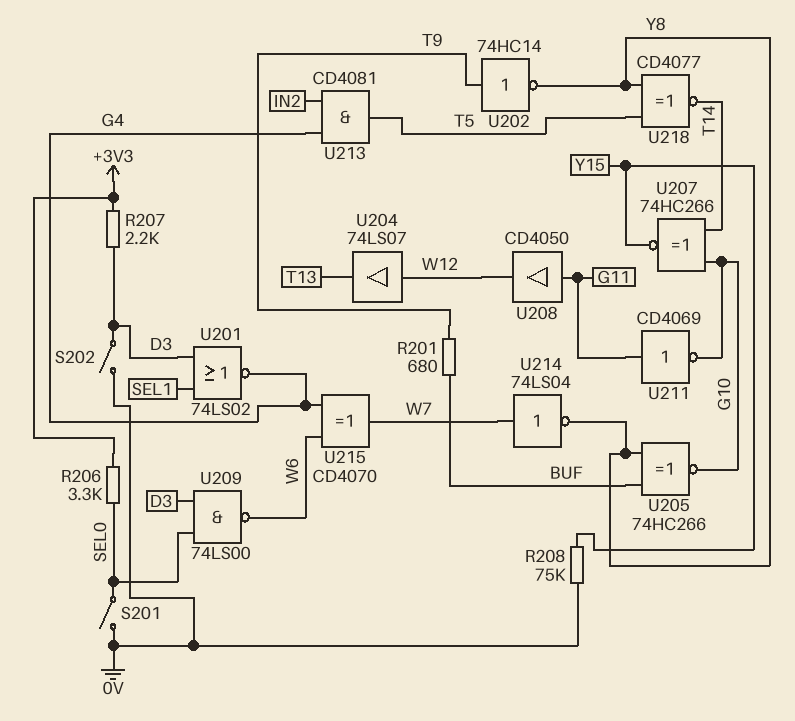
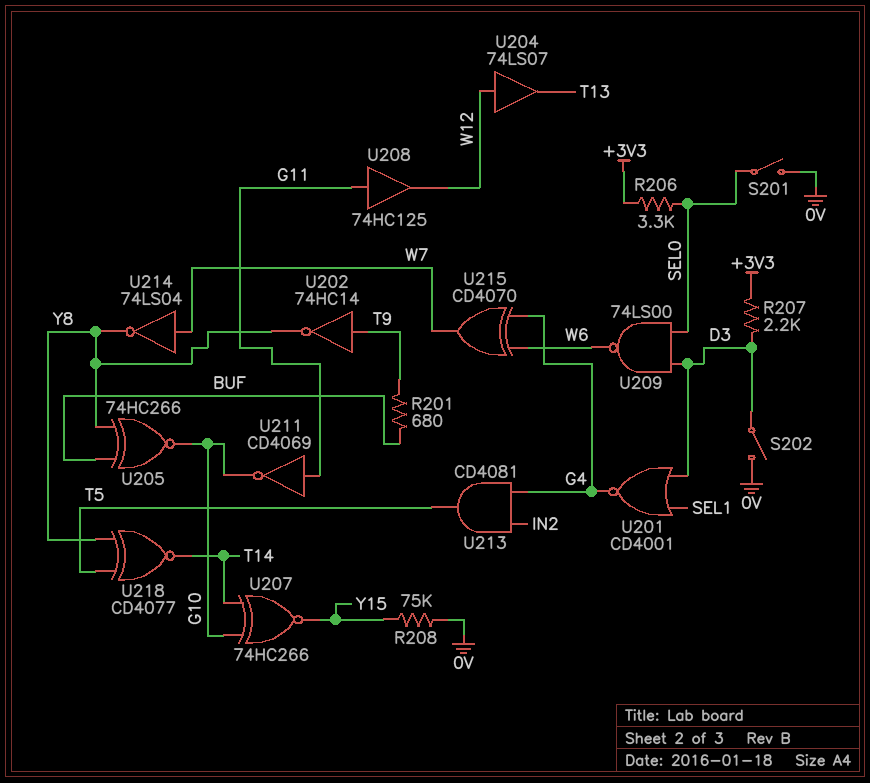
U201: NOR 74LS02 (in D3, in SEL1, out G4) -> NOR CD4001 (in D3, in SEL1, out G4)
U208: buffer CD4050 (in G11, out W12) -> buffer 74HC125 (in G11, out W12)

